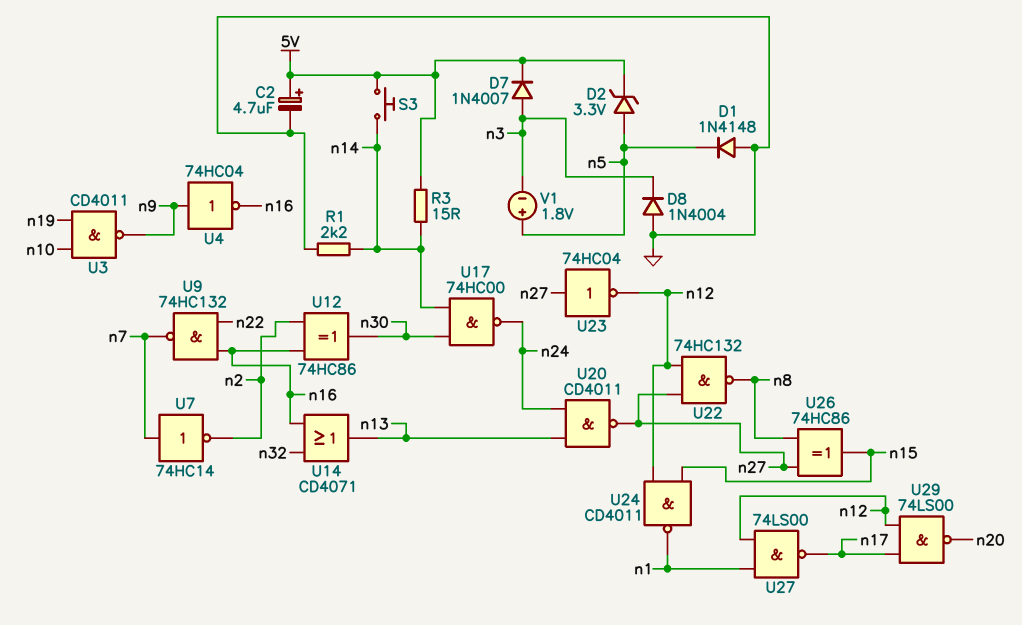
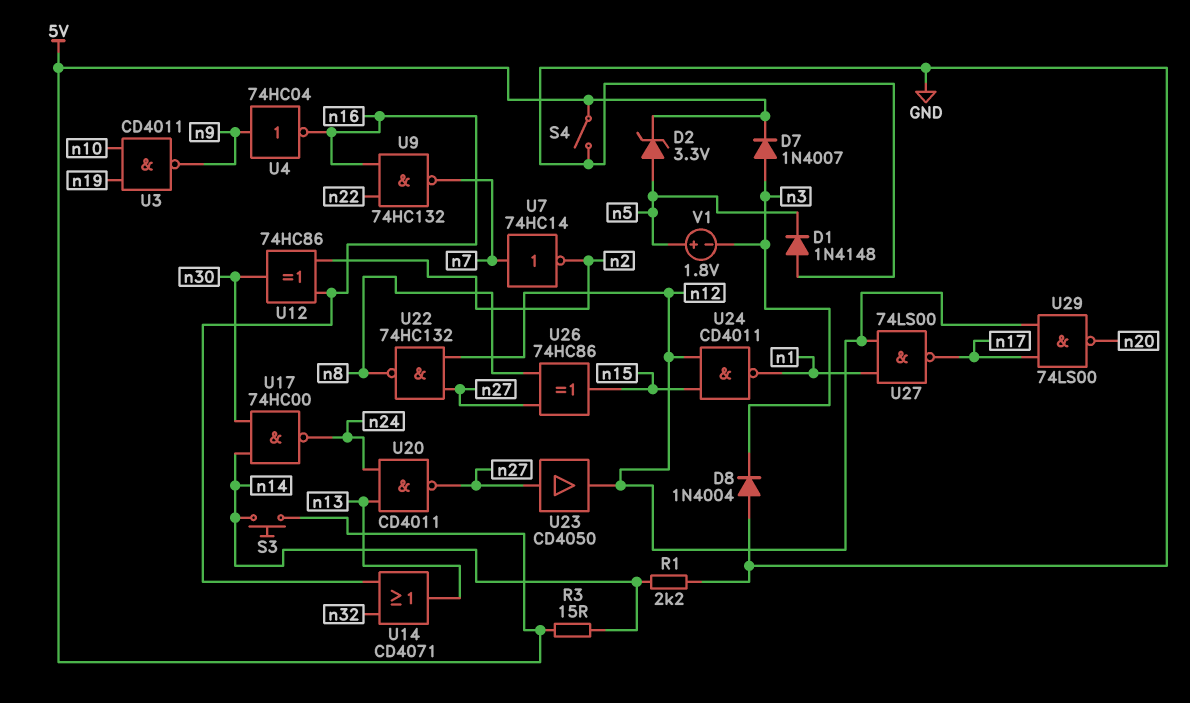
C2: 4.7uF (plus 5V, minus GND) -> none
S4: none -> switch (5V, GND)
U23: NOT 74HC04 (in n27, out n12) -> buffer CD4050 (in n27, out n12)

